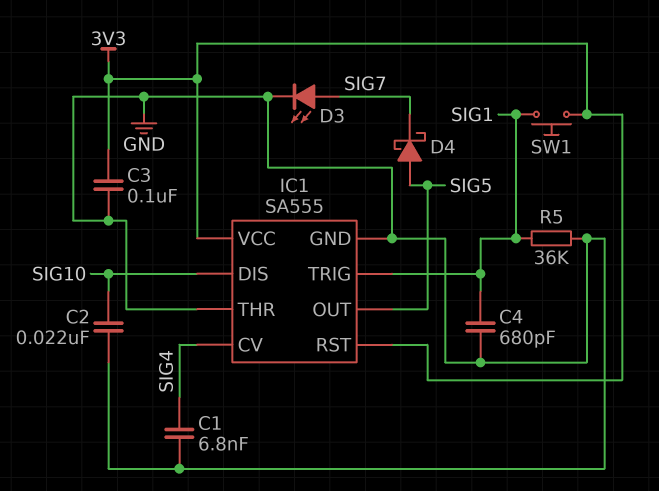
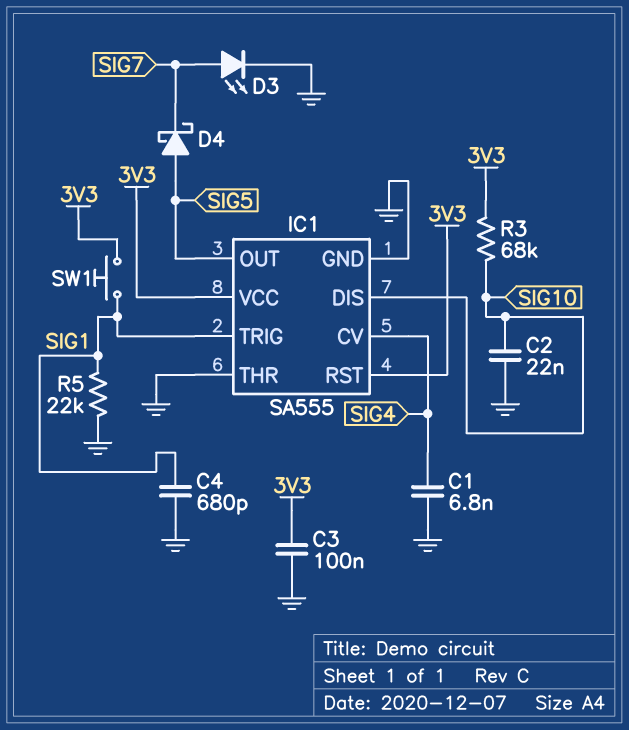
R3: none -> 68k (3V3, SIG10)
R5: 36k (GND, SIG1) -> 22k (GND, SIG1)

